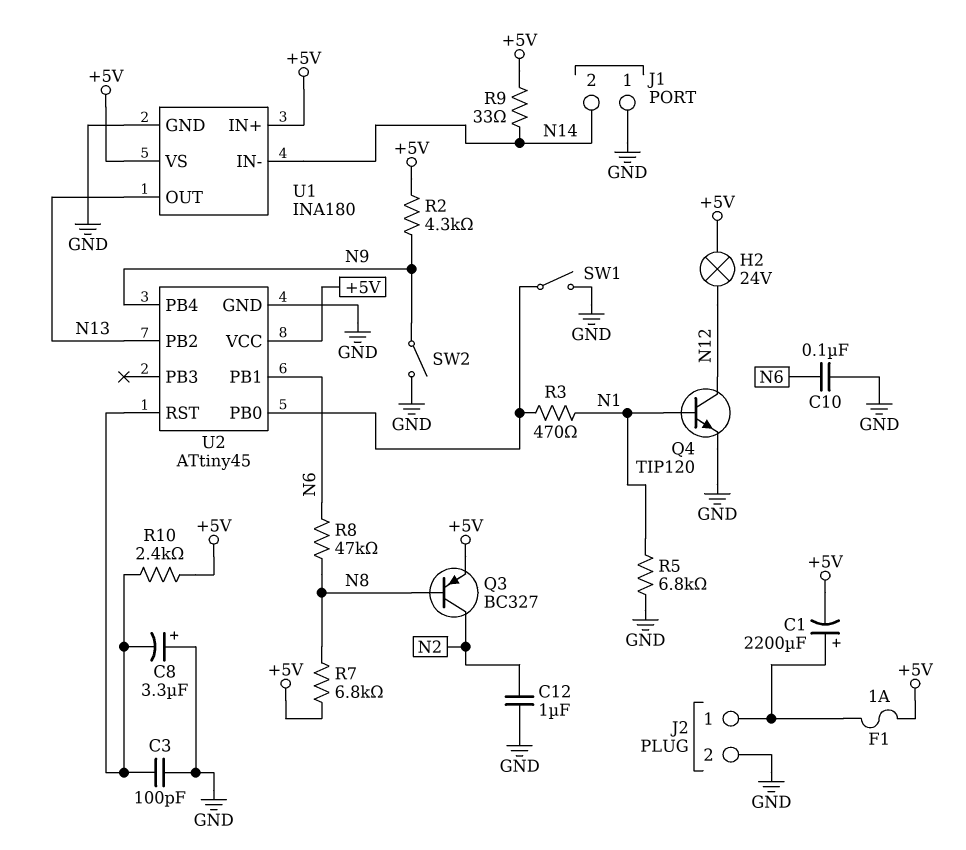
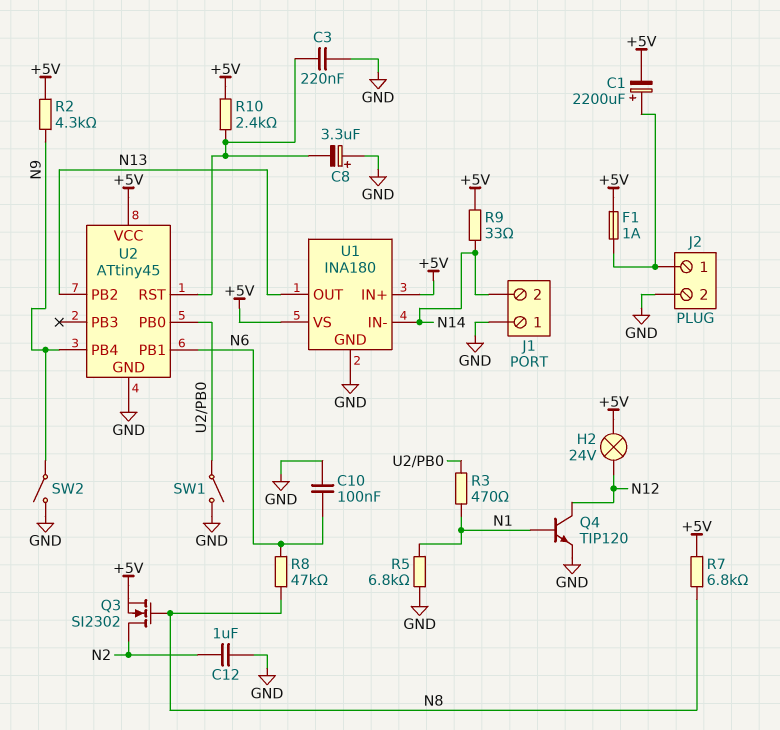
C3: 100pF (GND, U2/RST) -> 220nF (GND, U2/RST)
Q3: PNP BC327 (B N8, C N2, E +5V) -> NMOS SI2302 (G N8, D N2, S +5V)

